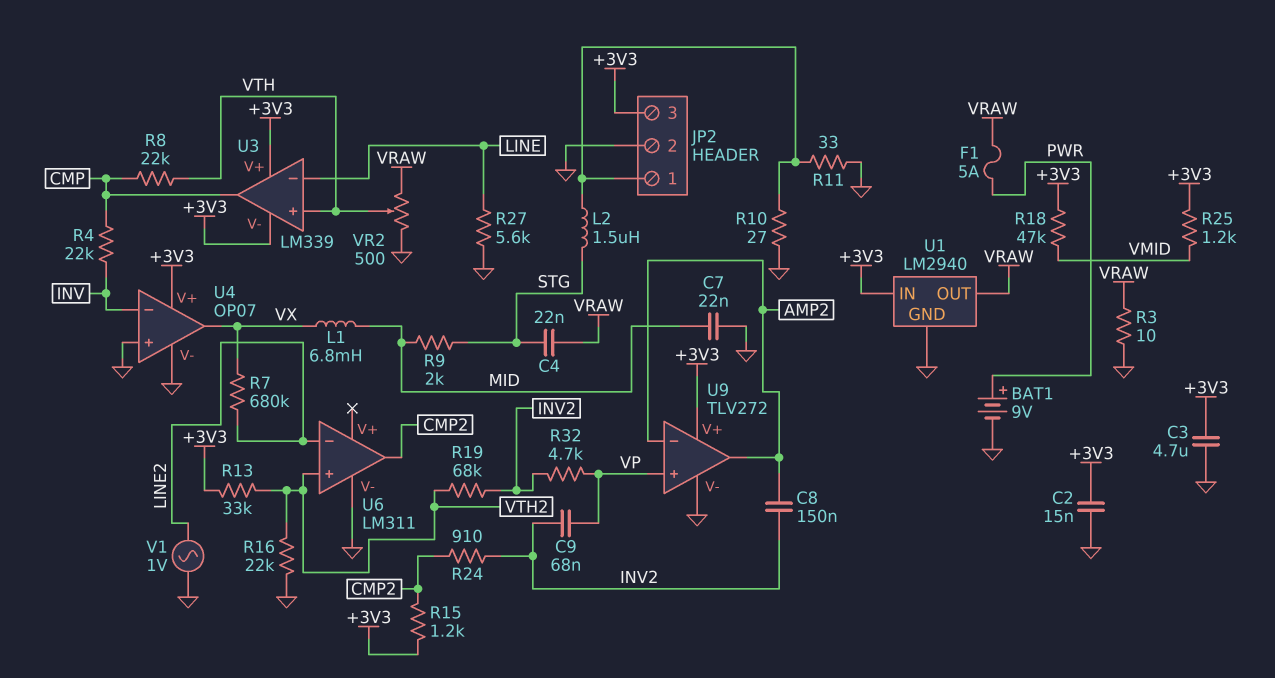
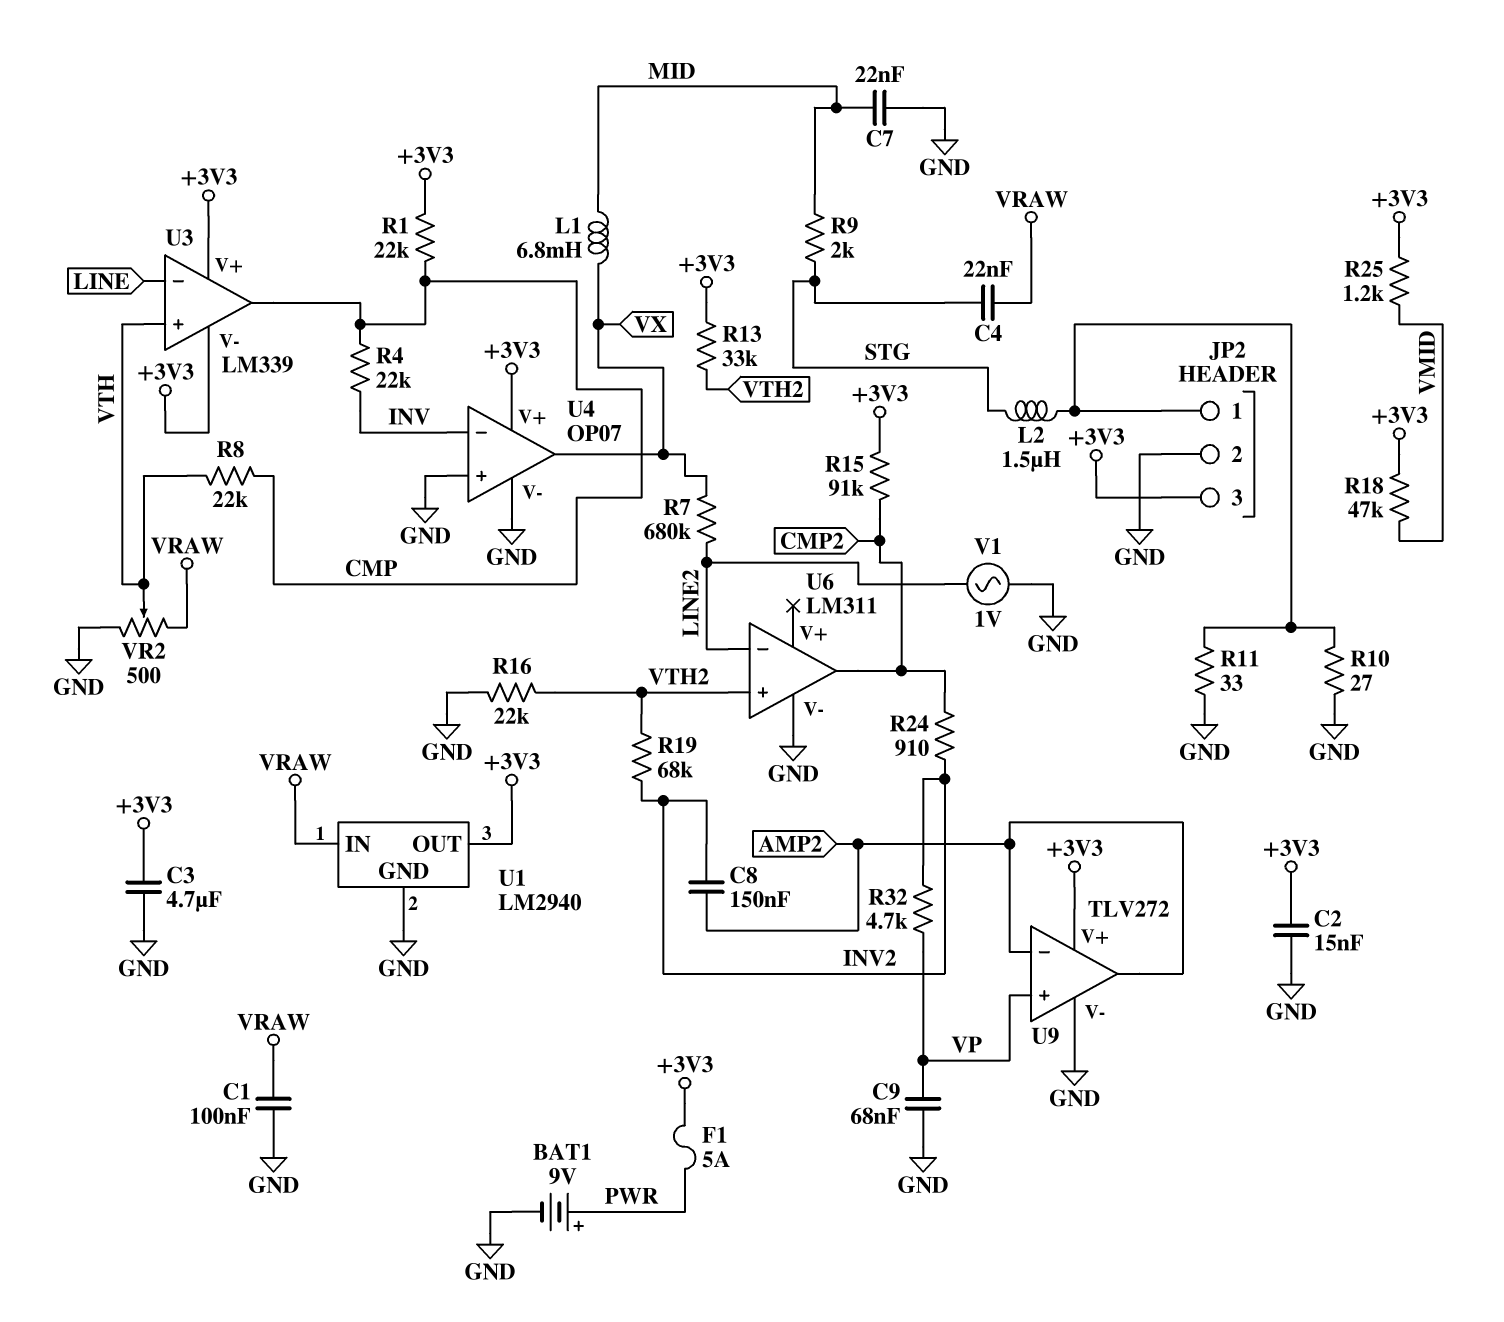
C1: none -> 100nF (GND, VRAW)
C9: 68nF (INV2, VP) -> 68nF (GND, VP)
F1: 5A (PWR, VRAW) -> 5A (+3V3, PWR)
R1: none -> 22k (+3V3, CMP)
R3: 10 (GND, VRAW) -> none
R15: 1.2k (+3V3, CMP2) -> 91k (+3V3, CMP2)
R27: 5.6k (GND, LINE) -> none
U1 pin IN: +3V3 -> VRAW
U1 pin OUT: VRAW -> +3V3

